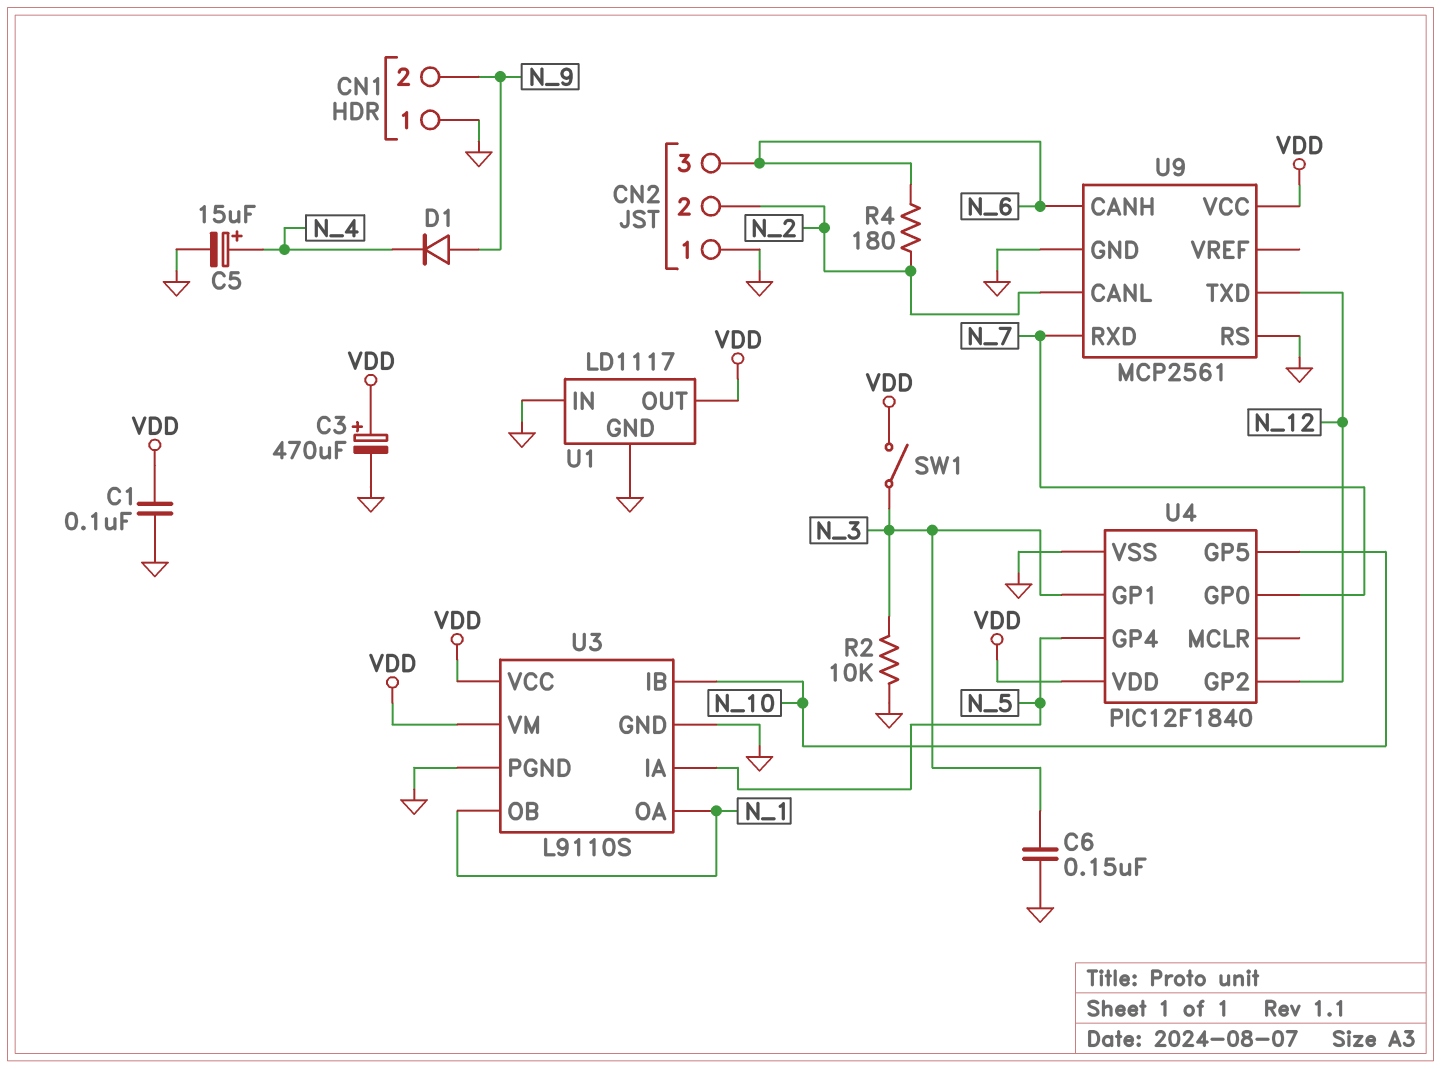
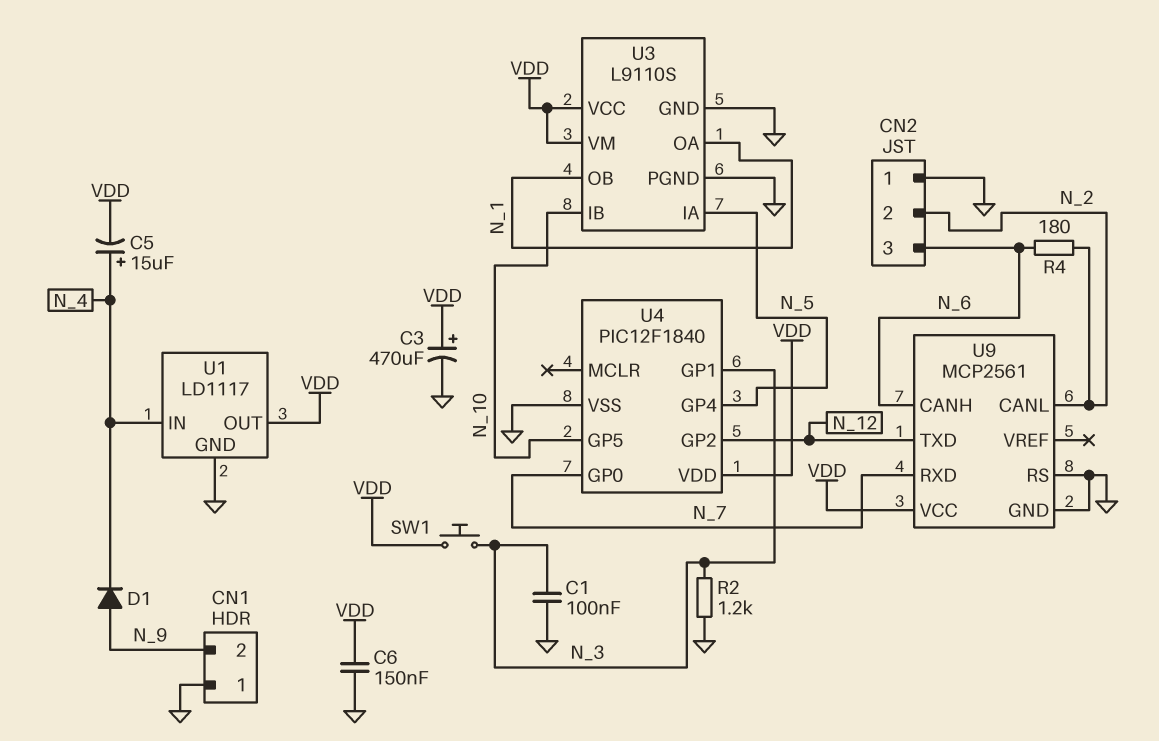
C1: 100nF (GND, VDD) -> 100nF (GND, N_3)
C5: 15uF (plus N_4, minus GND) -> 15uF (plus N_4, minus VDD)
C6: 150nF (GND, N_3) -> 150nF (GND, VDD)
R2: 10k (GND, N_3) -> 1.2k (GND, N_3)
SW1: switch (N_3, VDD) -> button (N_3, VDD)
U1 pin IN: GND -> N_4

